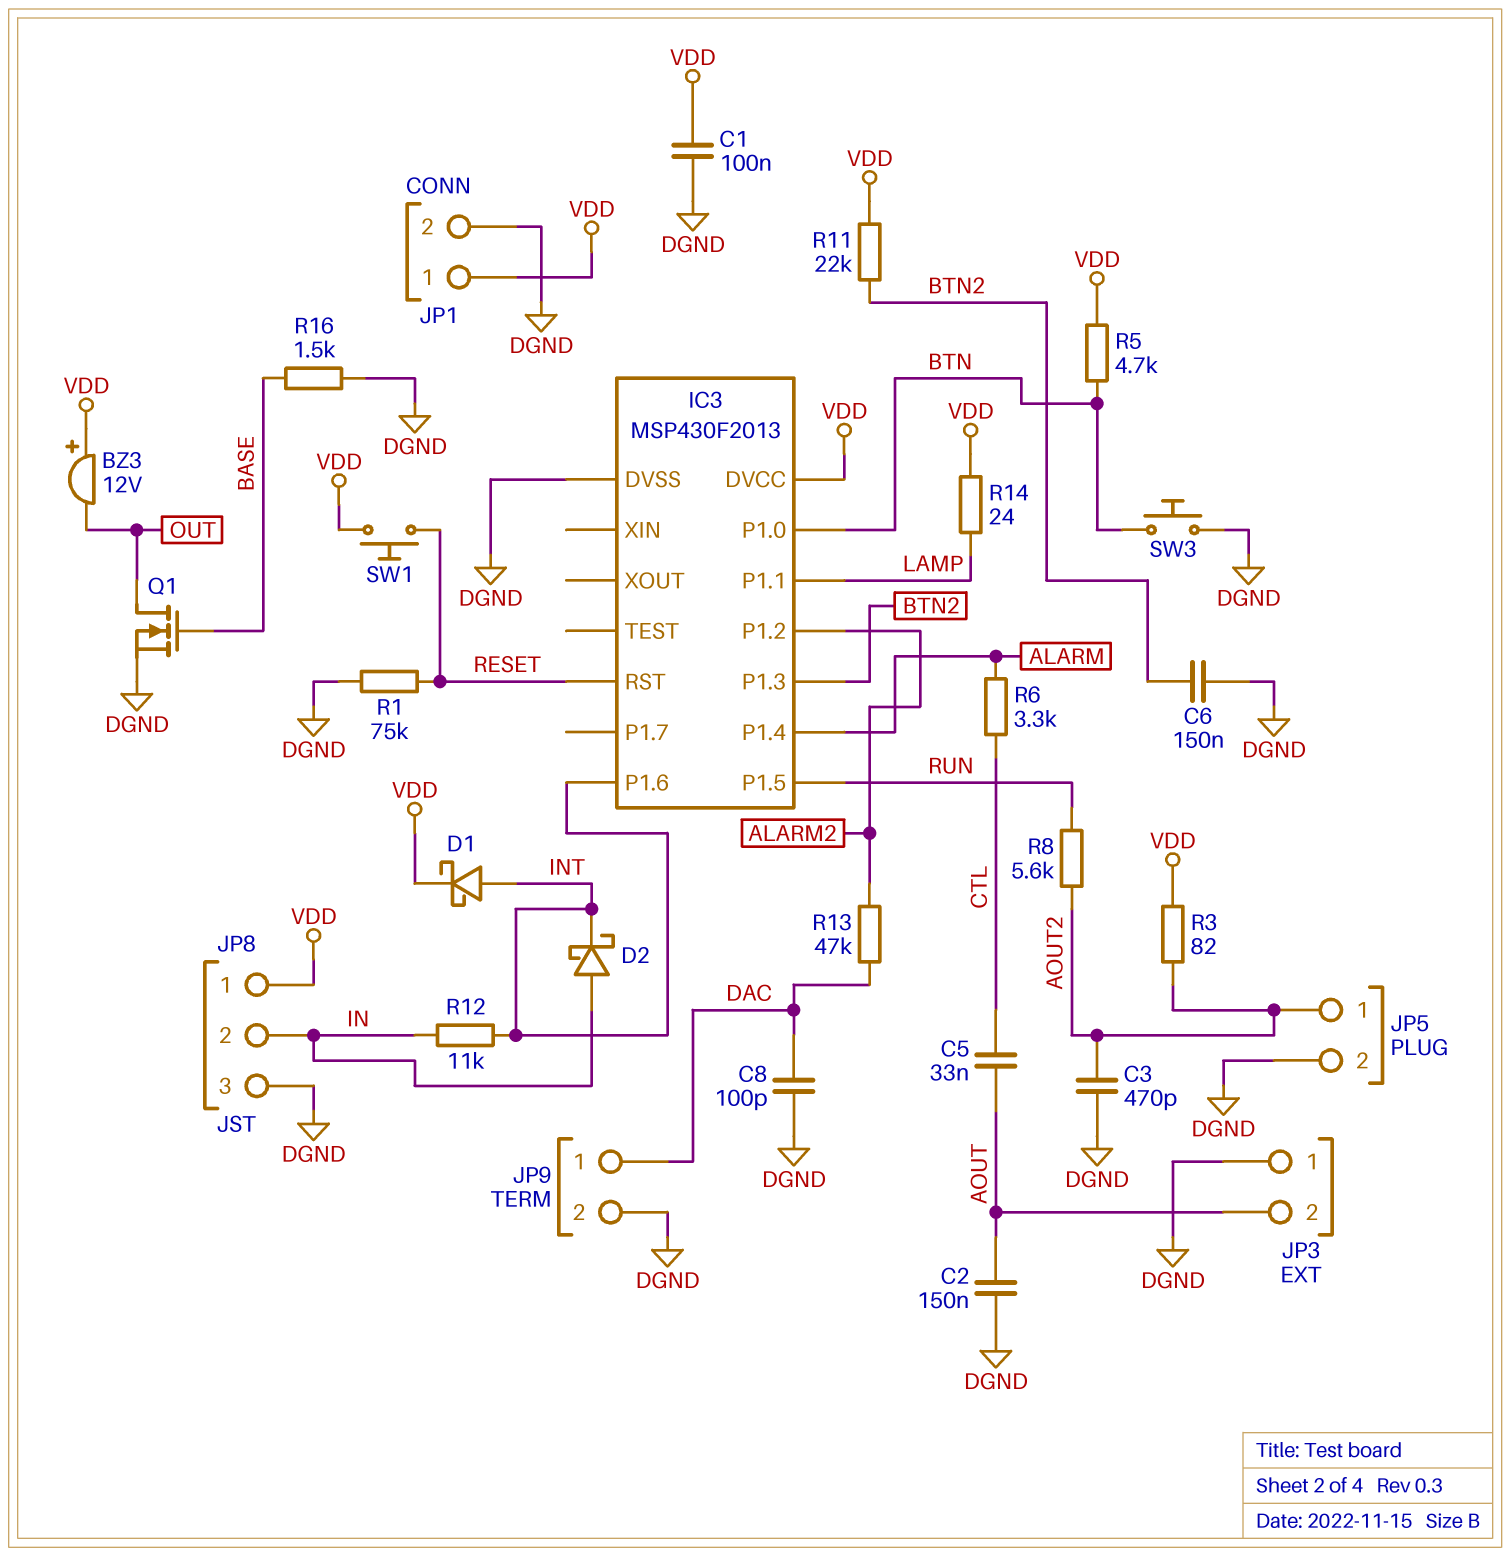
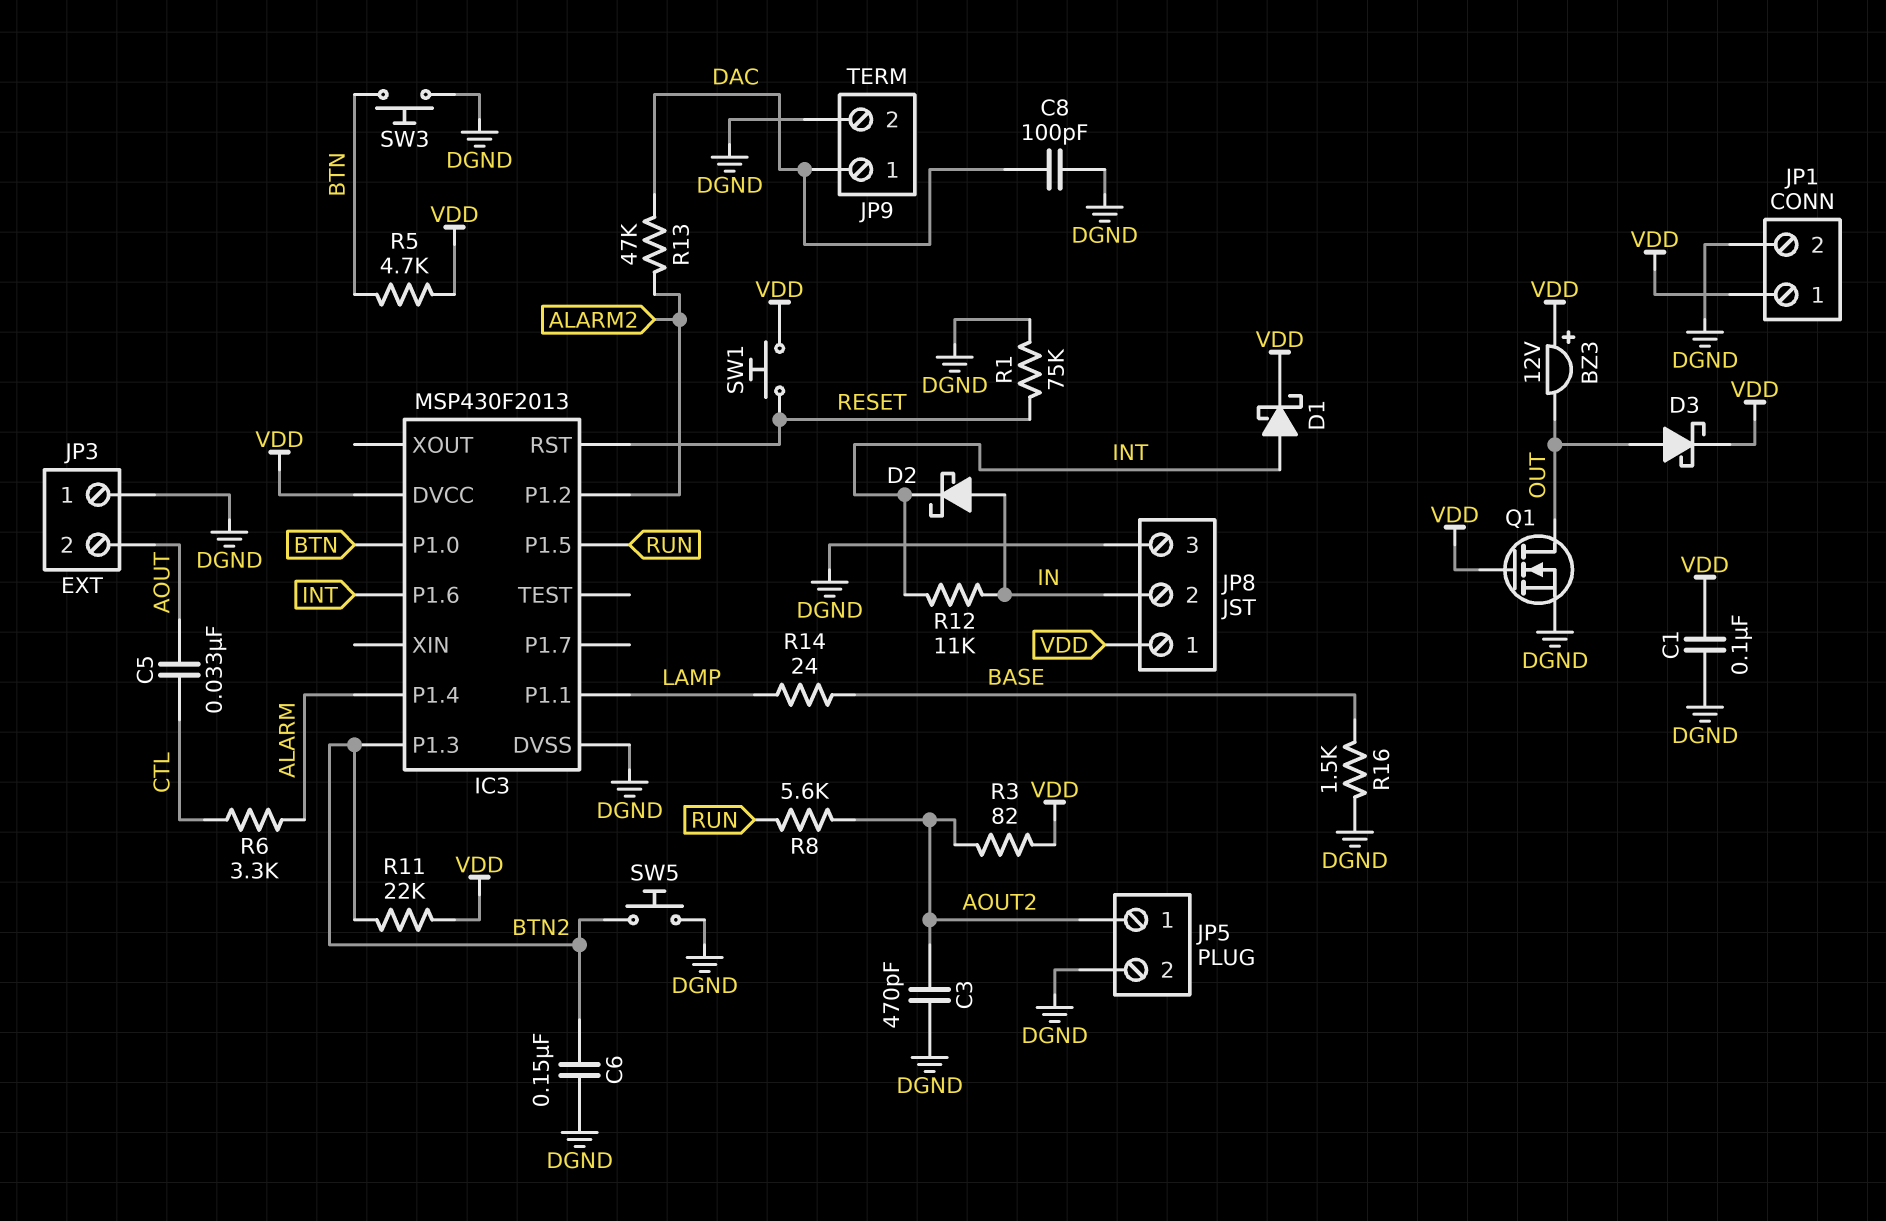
C2: 150nF (AOUT, DGND) -> none
D3: none -> schottky (A OUT, K VDD)
Q1: NMOS (G BASE, D OUT, S DGND) -> NMOS (G VDD, D OUT, S DGND)
R14: 24 (LAMP, VDD) -> 24 (BASE, LAMP)
SW5: none -> button (BTN2, DGND)

